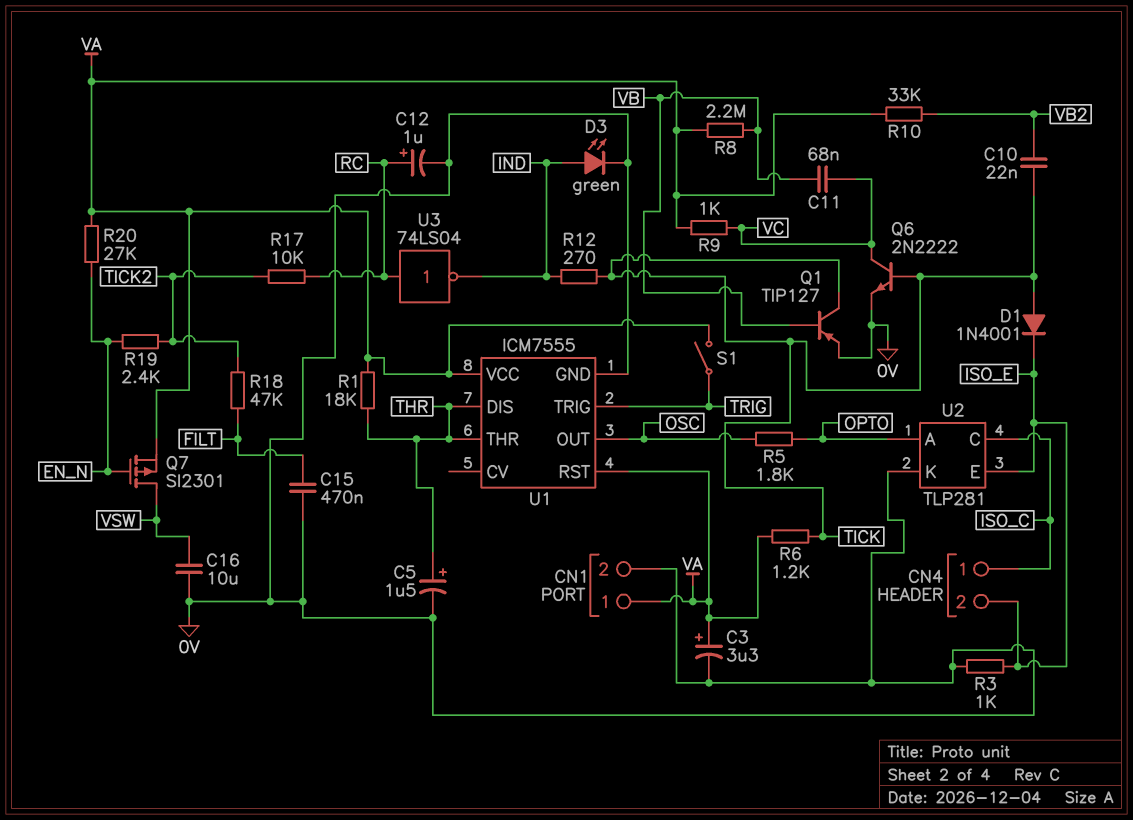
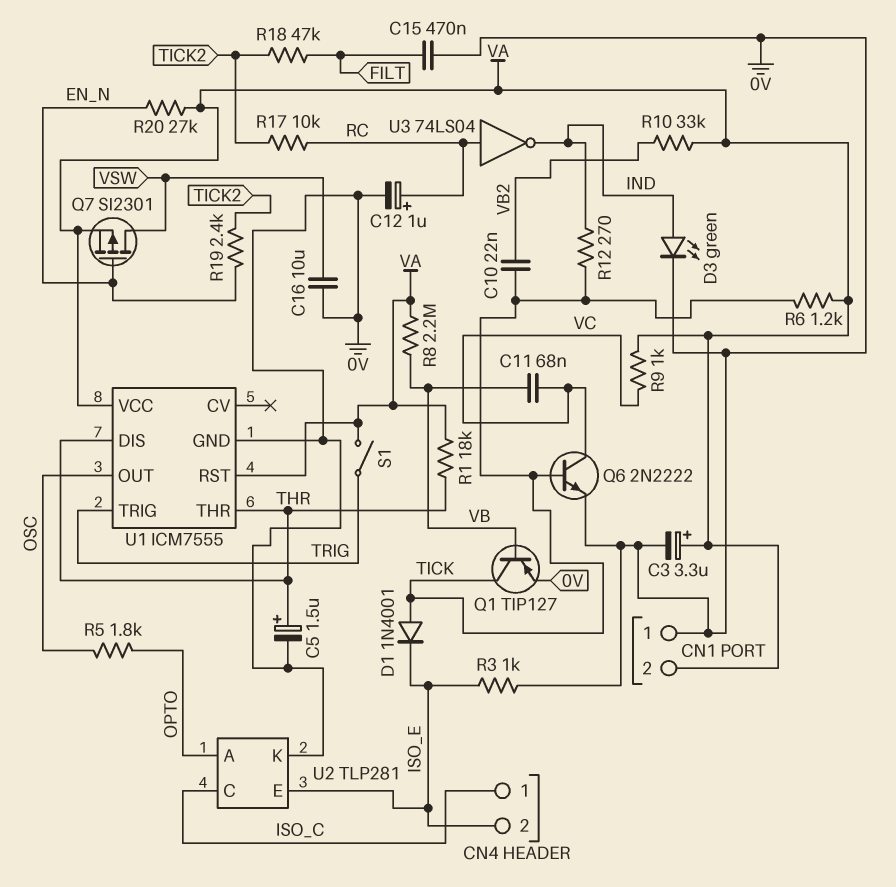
CN1 pin 1: VA -> 0V
CN1 pin 2: 0V -> VA

